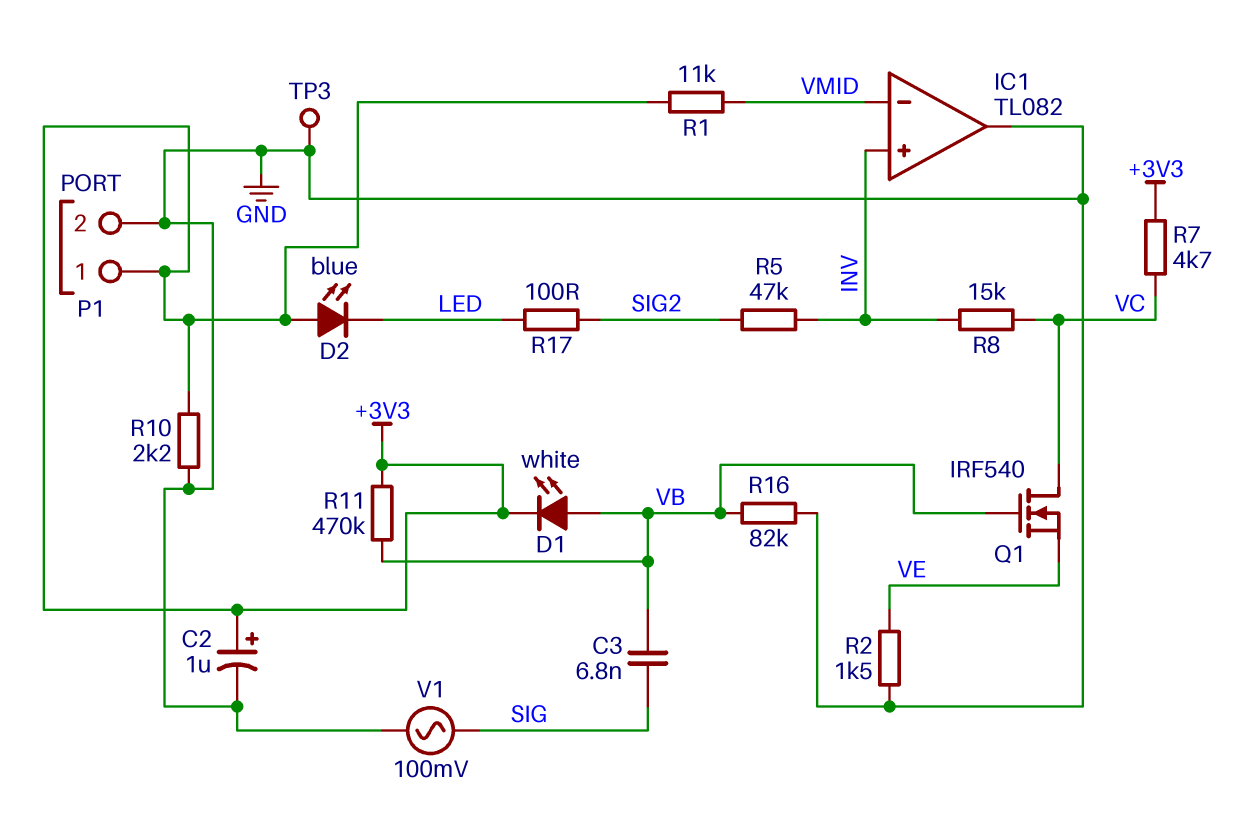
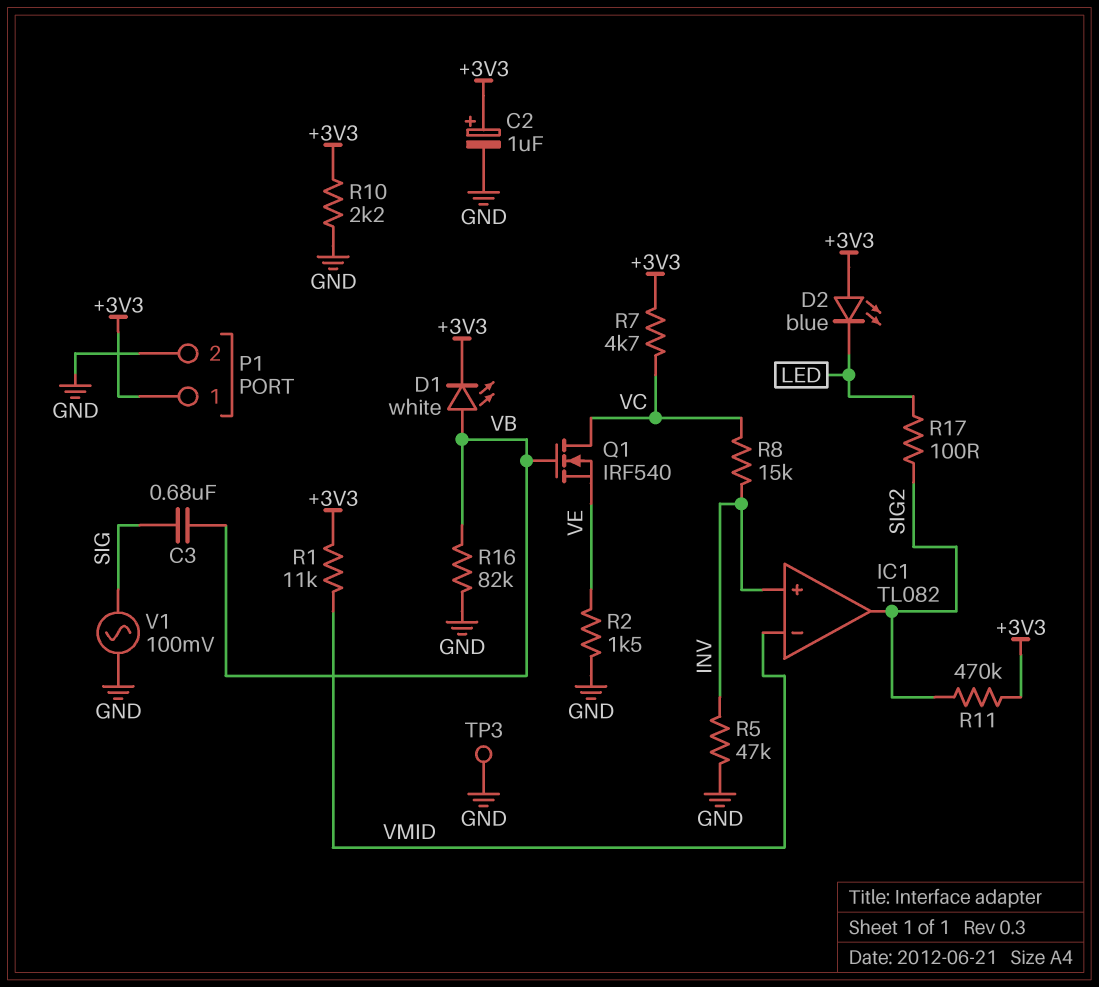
C3: 6.8nF (SIG, VB) -> 680nF (SIG, VB)
IC1 pin out: GND -> SIG2
R5: 47k (INV, SIG2) -> 47k (GND, INV)
R11: 470k (+3V3, VB) -> 470k (+3V3, SIG2)

